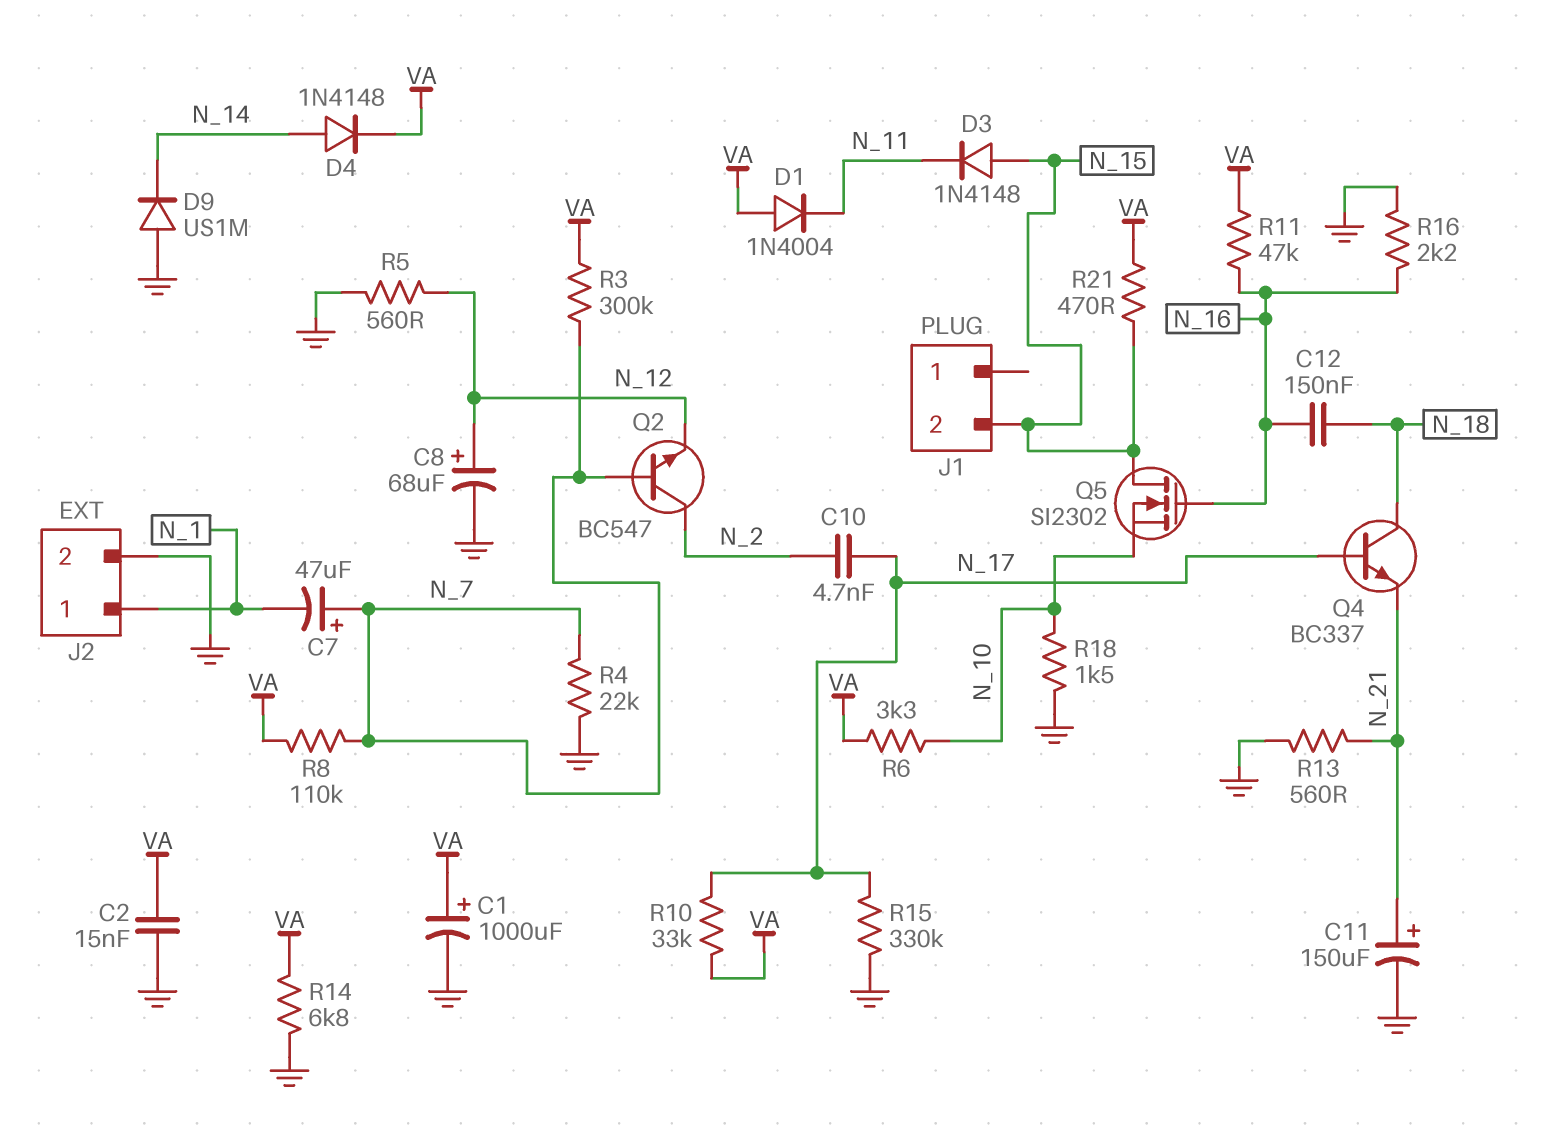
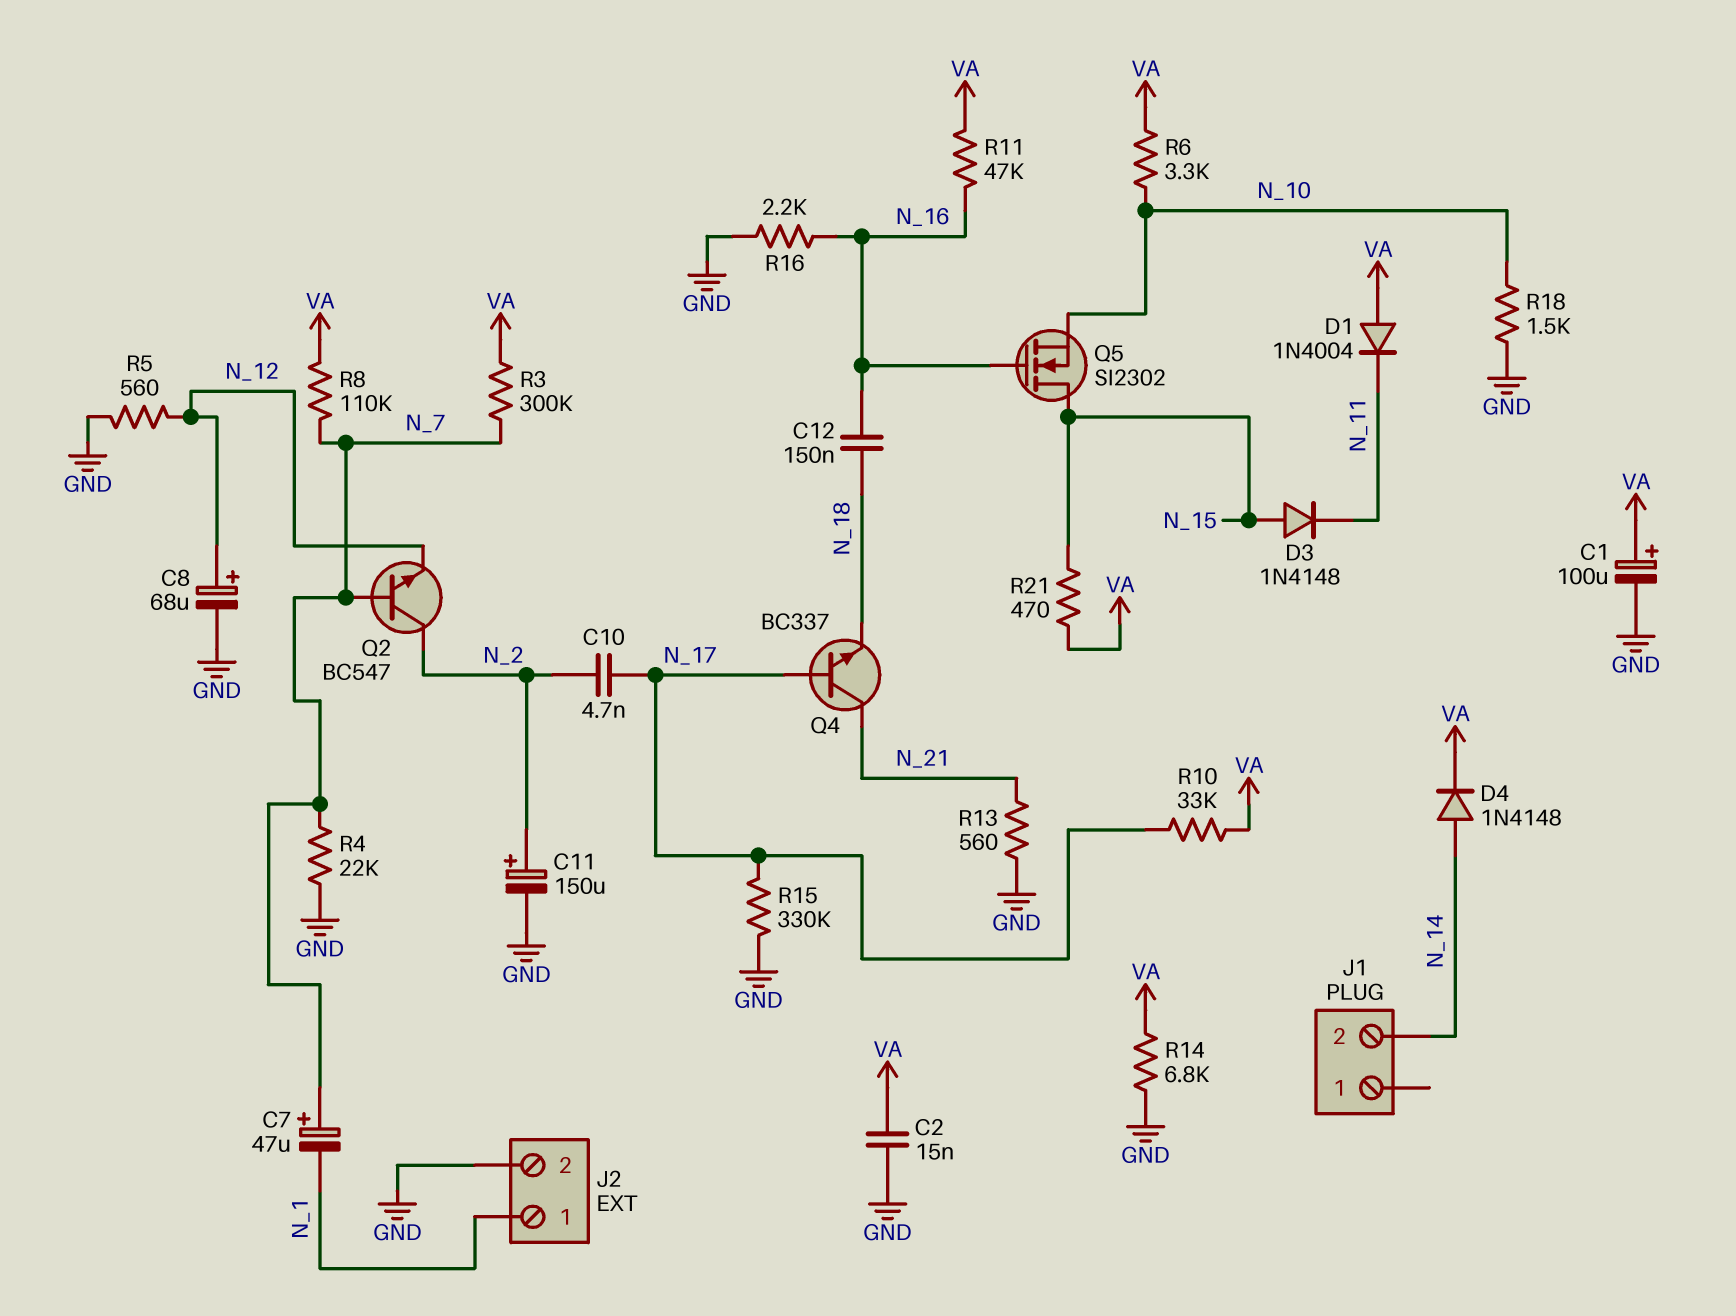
C1: 1000uF (plus VA, minus GND) -> 100uF (plus VA, minus GND)
C11: 150uF (plus N_21, minus GND) -> 150uF (plus N_2, minus GND)
D9: diode US1M (A GND, K N_14) -> none
J1 pin 2: N_15 -> N_14
Q4: NPN BC337 (B N_17, C N_18, E N_21) -> NPN BC337 (B N_17, C N_21, E N_18)

